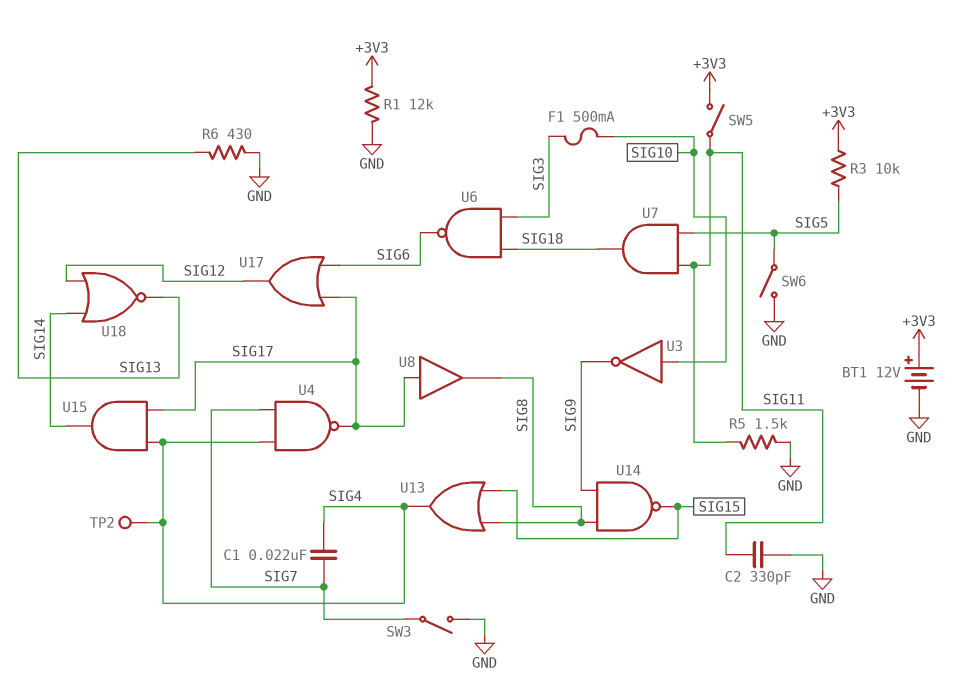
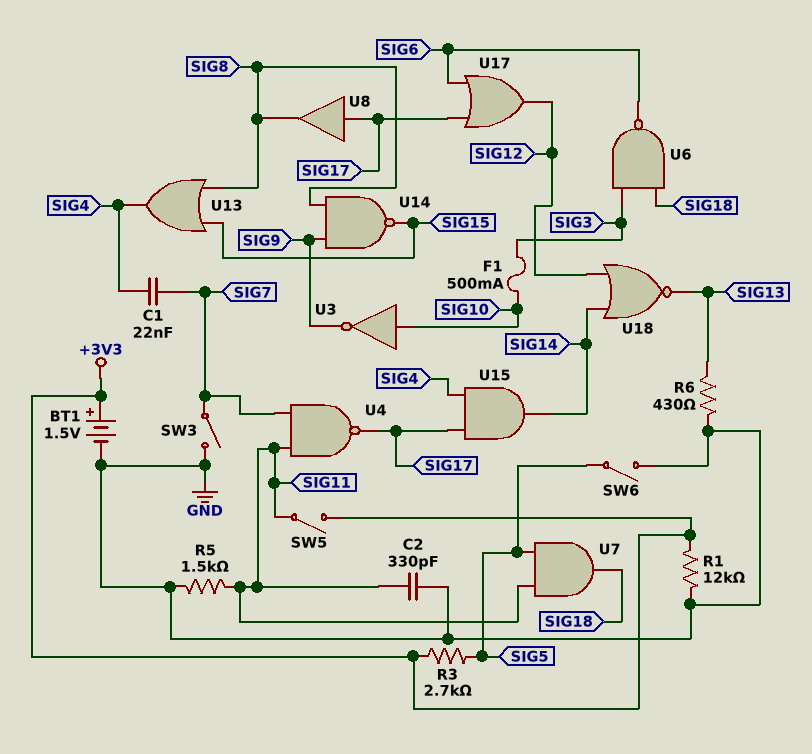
BT1: 12V (plus +3V3, minus GND) -> 1.5V (plus +3V3, minus GND)
R3: 10k (+3V3, SIG5) -> 2.7k (+3V3, SIG5)
TP2: test point (SIG4) -> none
U4: NAND (in SIG4, in SIG7, out SIG17) -> NAND (in SIG7, in SIG11, out SIG17)

